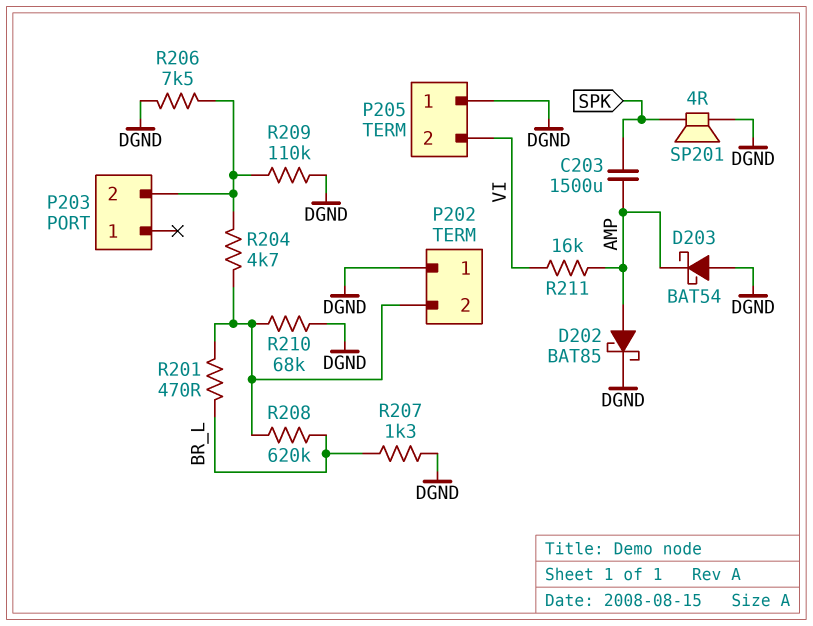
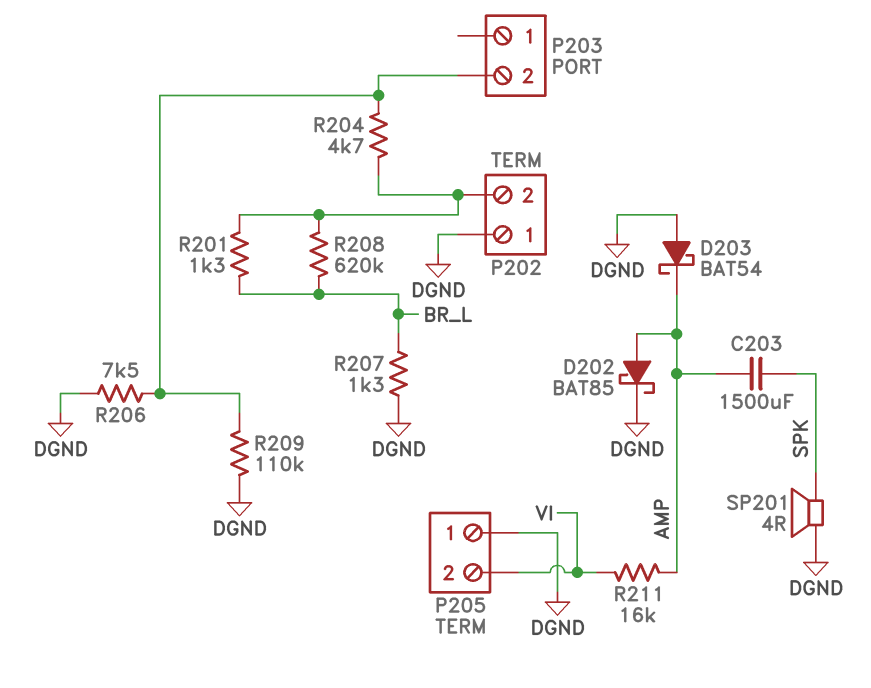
R201: 470 (BR_L, P202/2) -> 1.3k (BR_L, P202/2)
R210: 68k (DGND, P202/2) -> none

